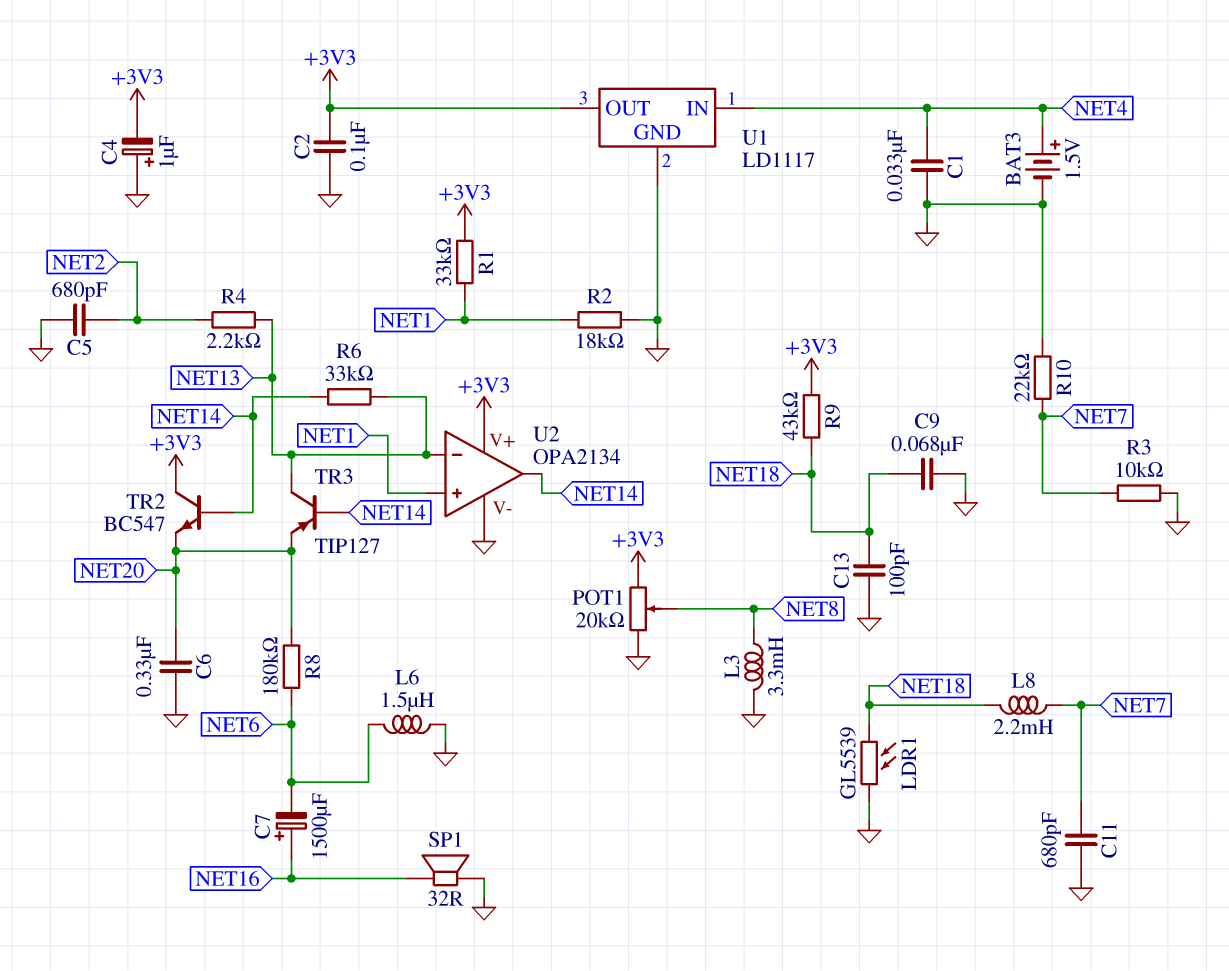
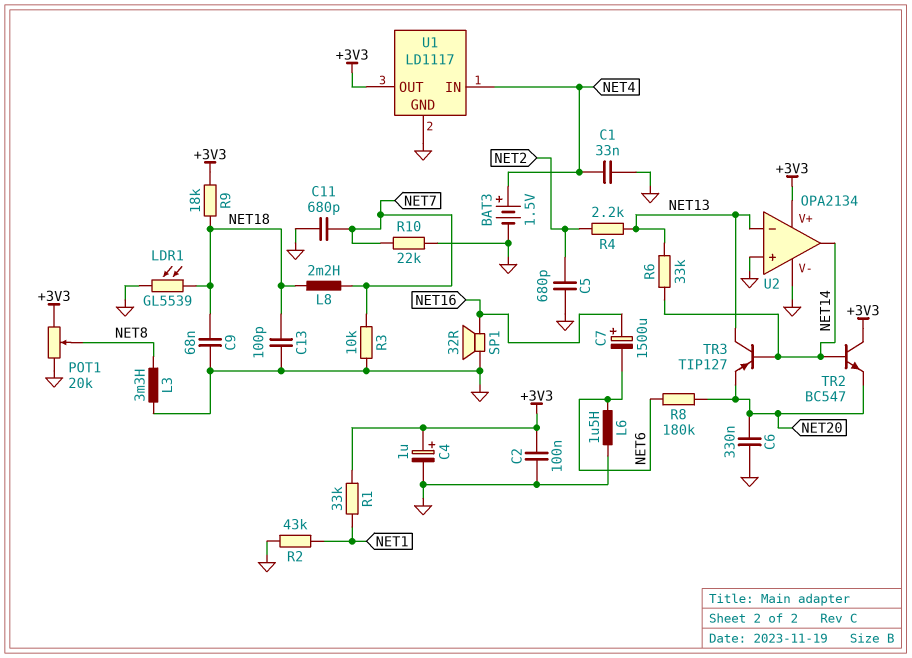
C4: 1uF (plus GND, minus +3V3) -> 1uF (plus +3V3, minus GND)
R2: 18k (GND, NET1) -> 43k (GND, NET1)
R9: 43k (+3V3, NET18) -> 18k (+3V3, NET18)
U2 pin in+: NET1 -> GND

